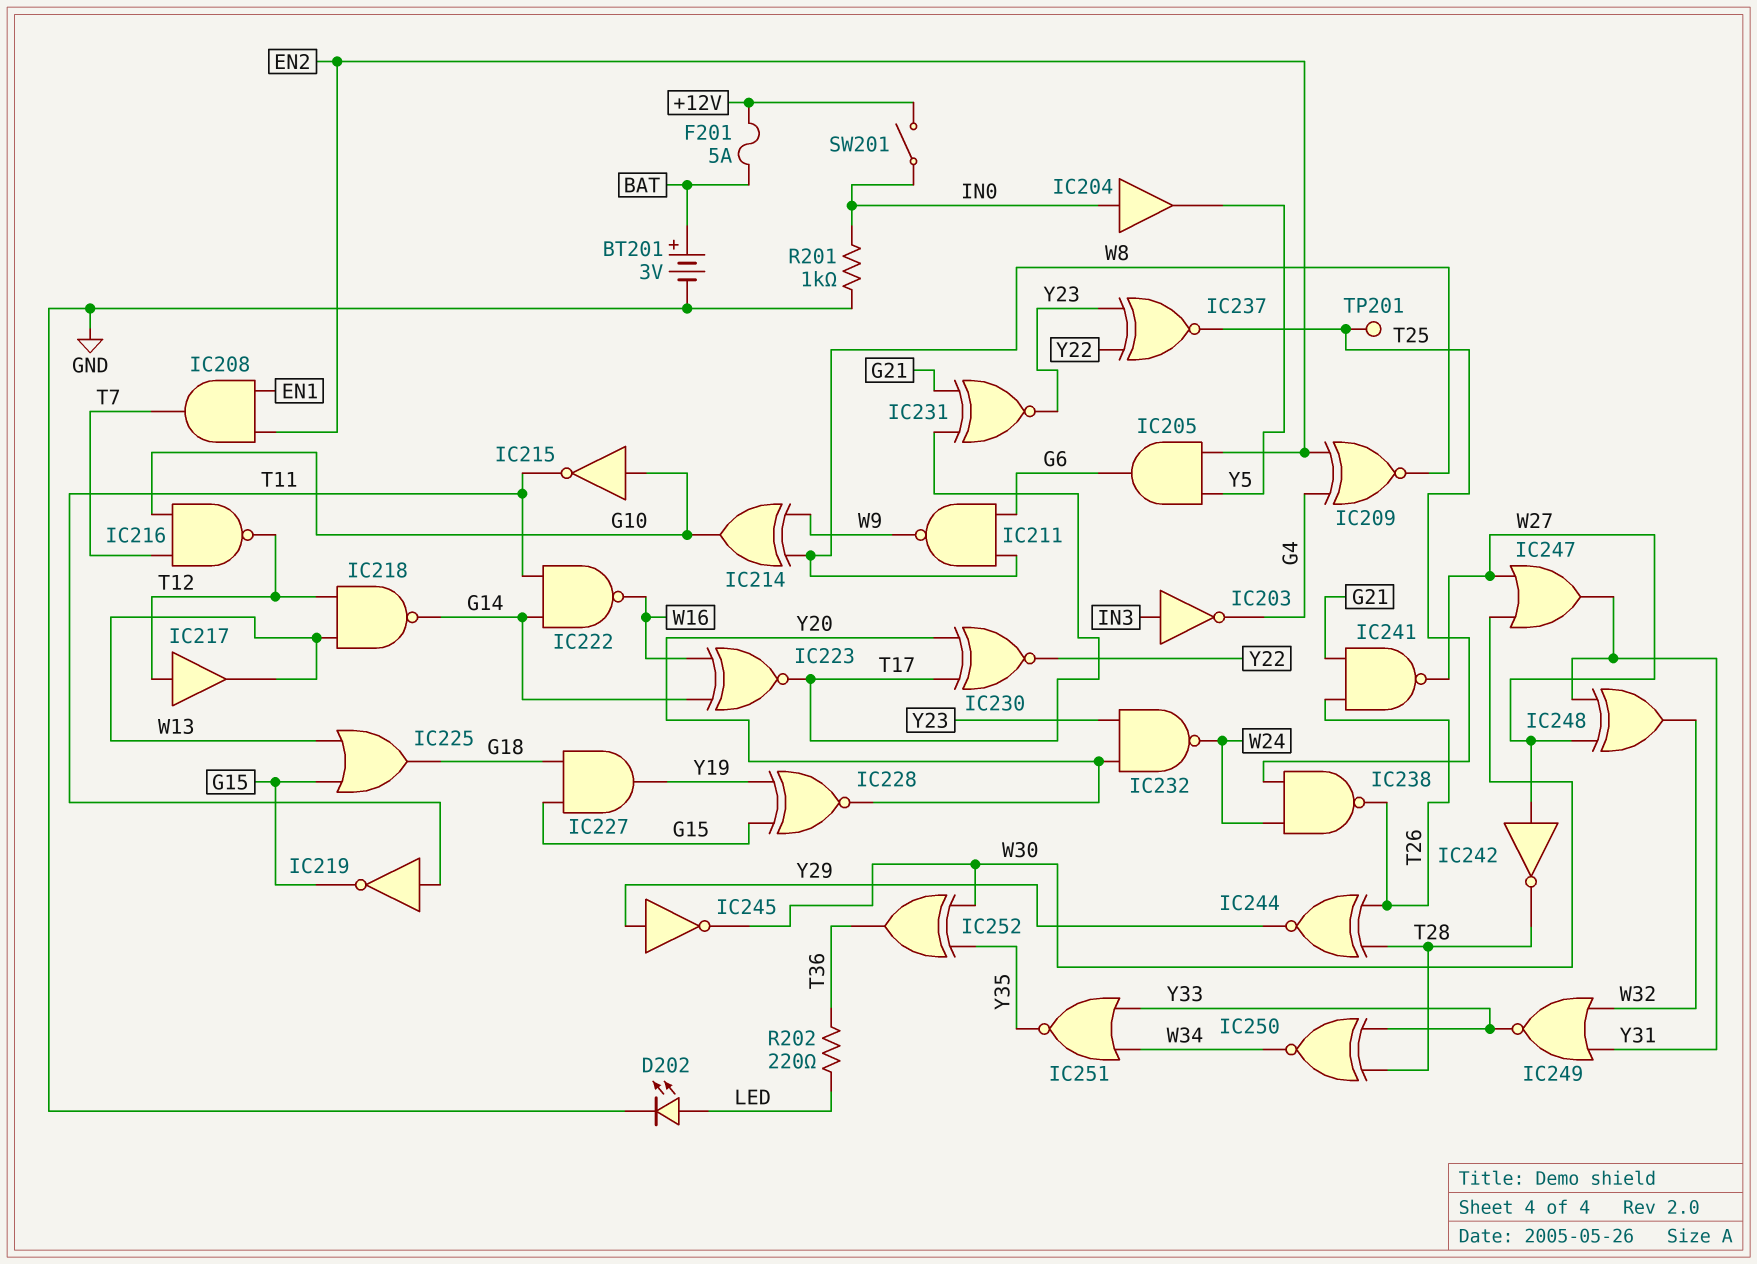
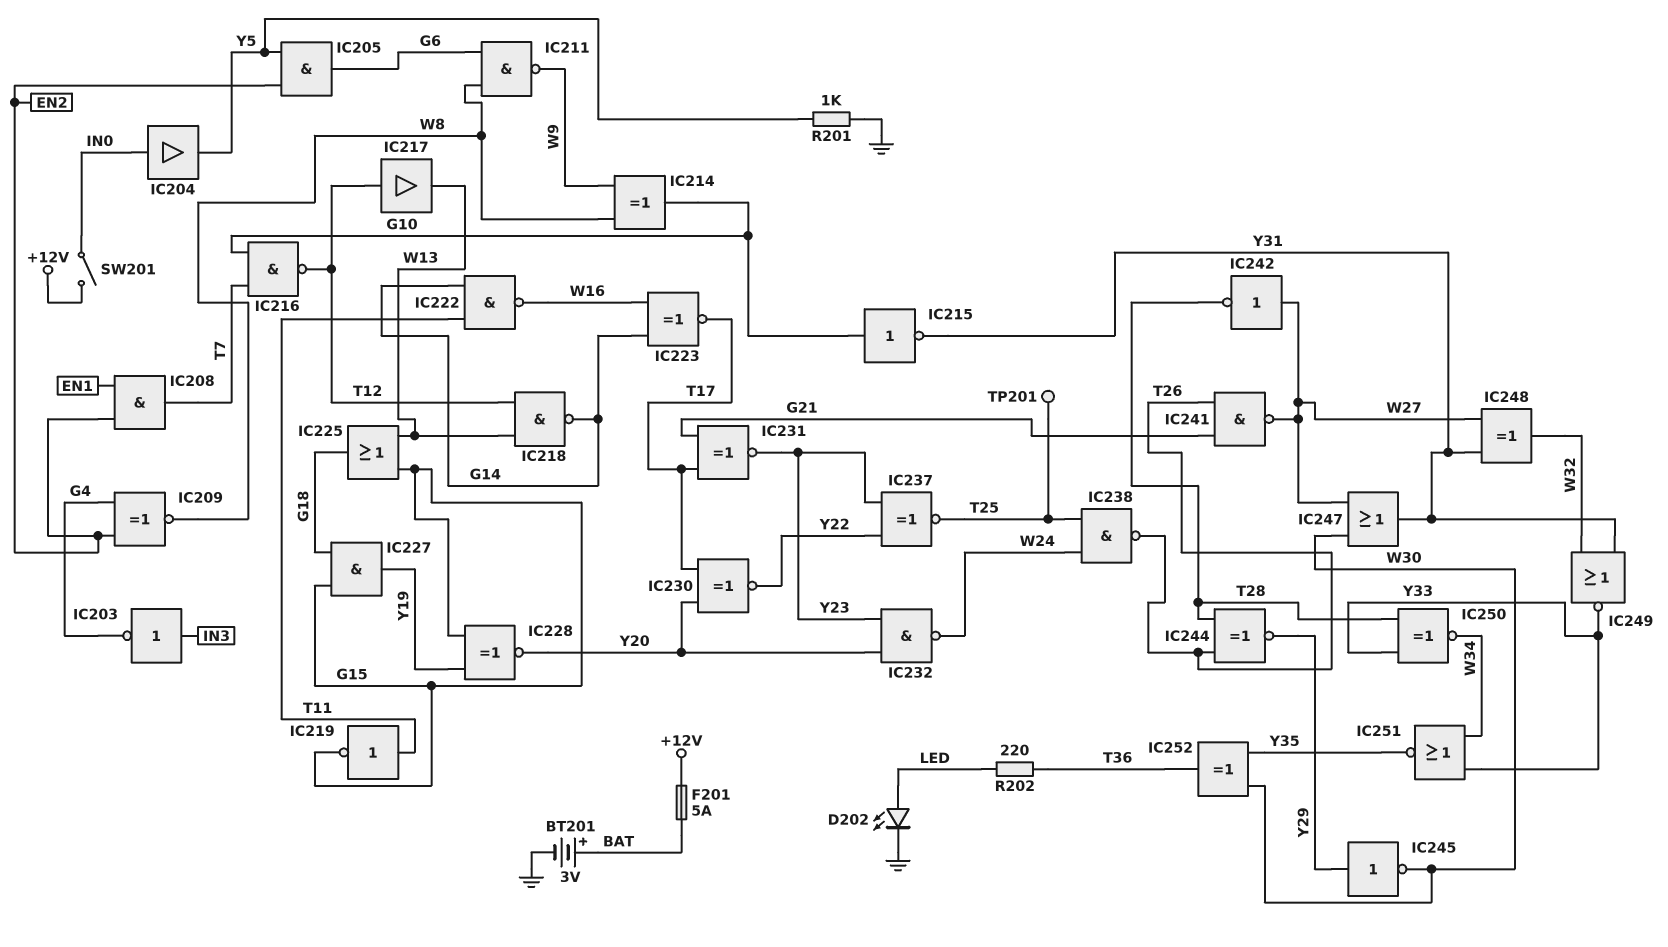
IC215: NOT (in G10, out T11) -> NOT (in G10, out Y31)
R201: 1k (GND, IN0) -> 1k (GND, Y5)

